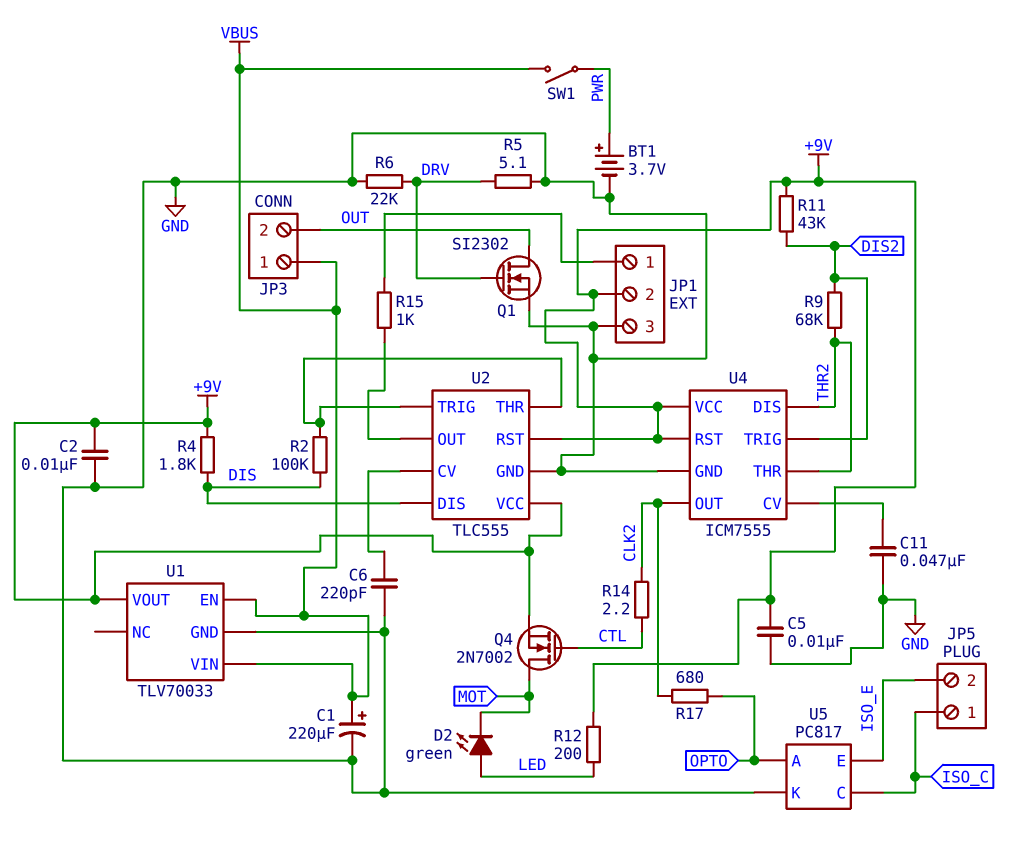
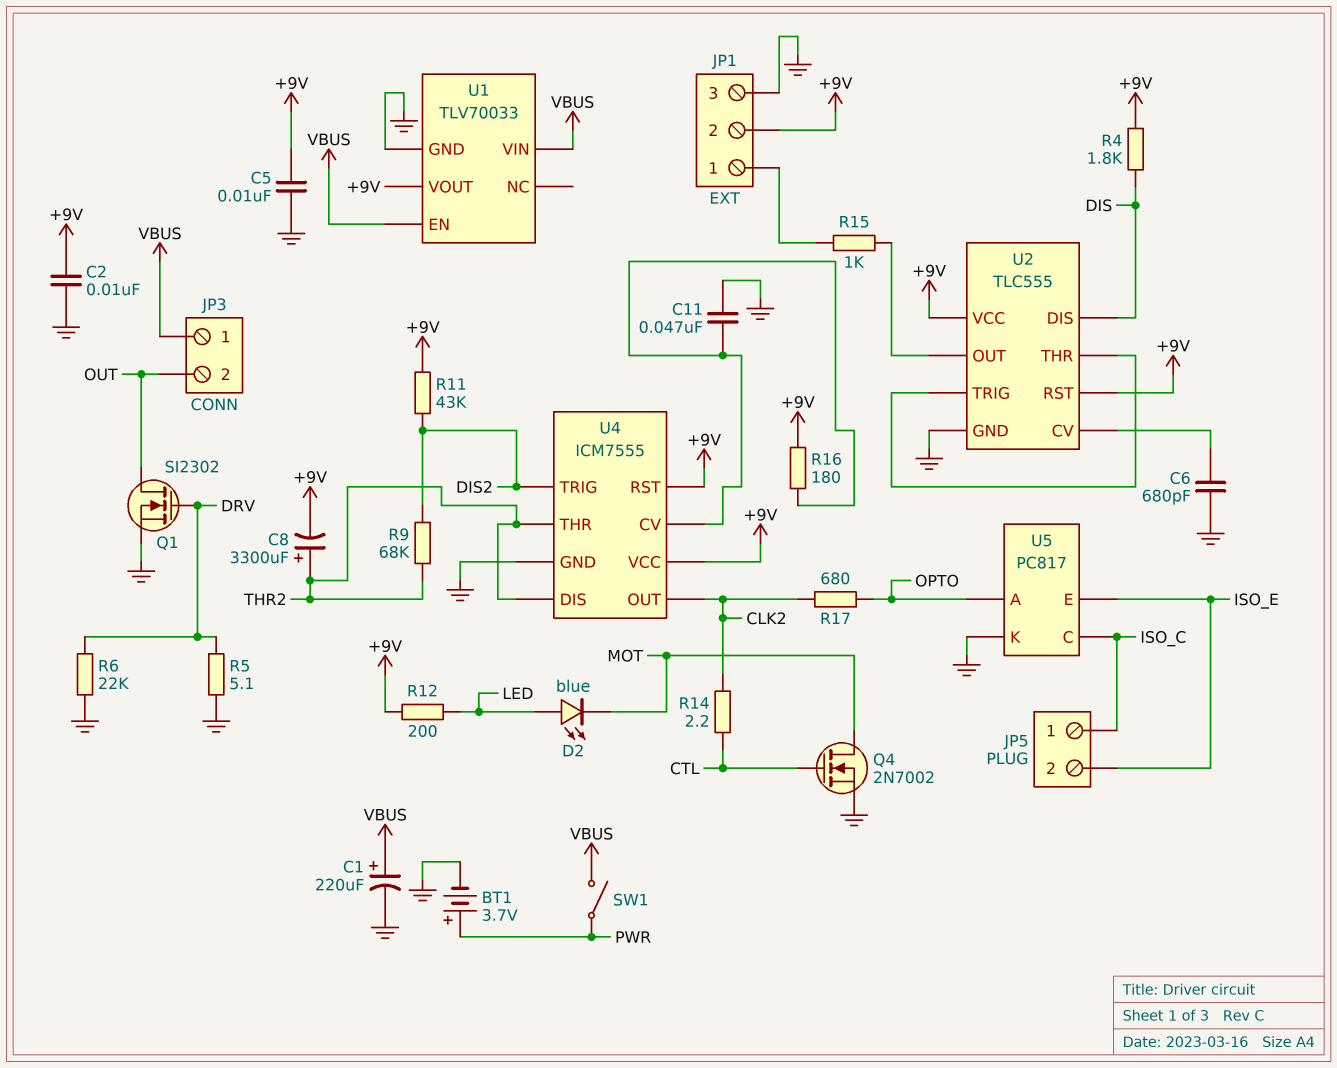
C6: 220pF (GND, U2/CV) -> 680pF (GND, U2/CV)
C8: none -> 3300uF (plus THR2, minus +9V)
D2: LED green (A LED, K MOT) -> LED blue (A LED, K MOT)
Q4: NMOS 2N7002 (G CTL, D MOT, S +9V) -> NMOS 2N7002 (G CTL, D MOT, S GND)
R2: 100k (DIS, U2/THR) -> none
R16: none -> 180 (+9V, U4/CV)

